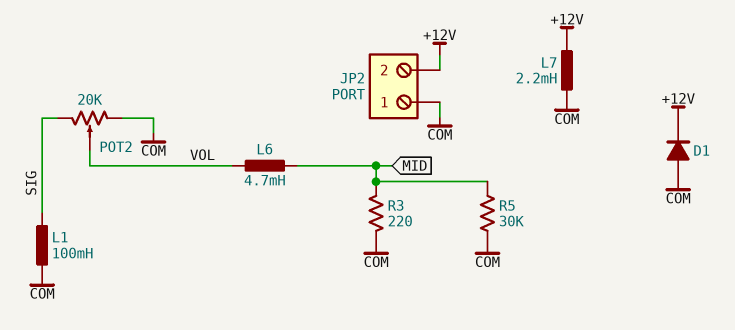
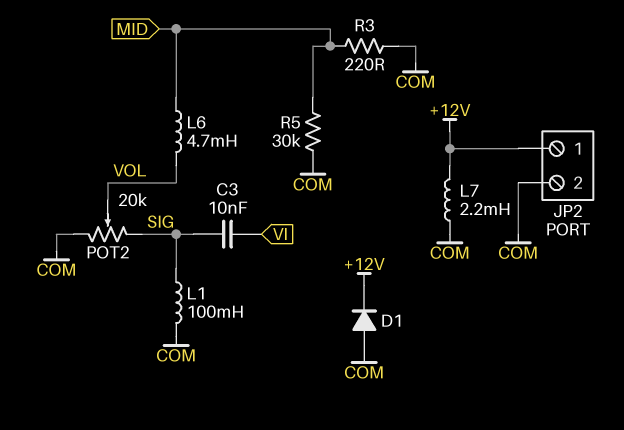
C3: none -> 10nF (SIG, VI)
JP2 pin 1: COM -> +12V
JP2 pin 2: +12V -> COM

